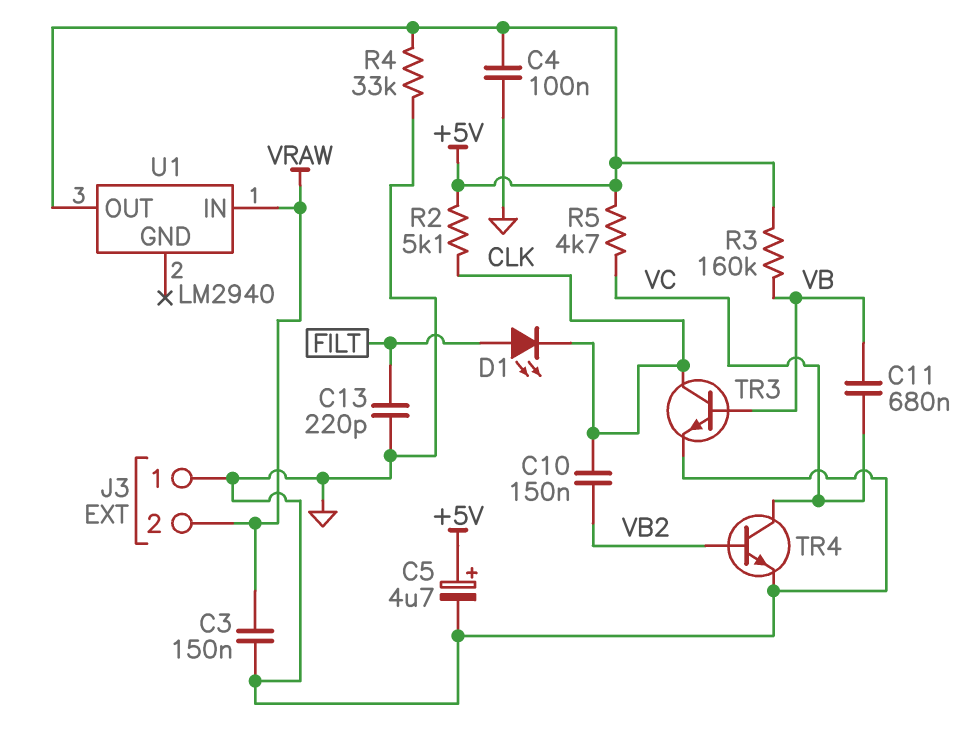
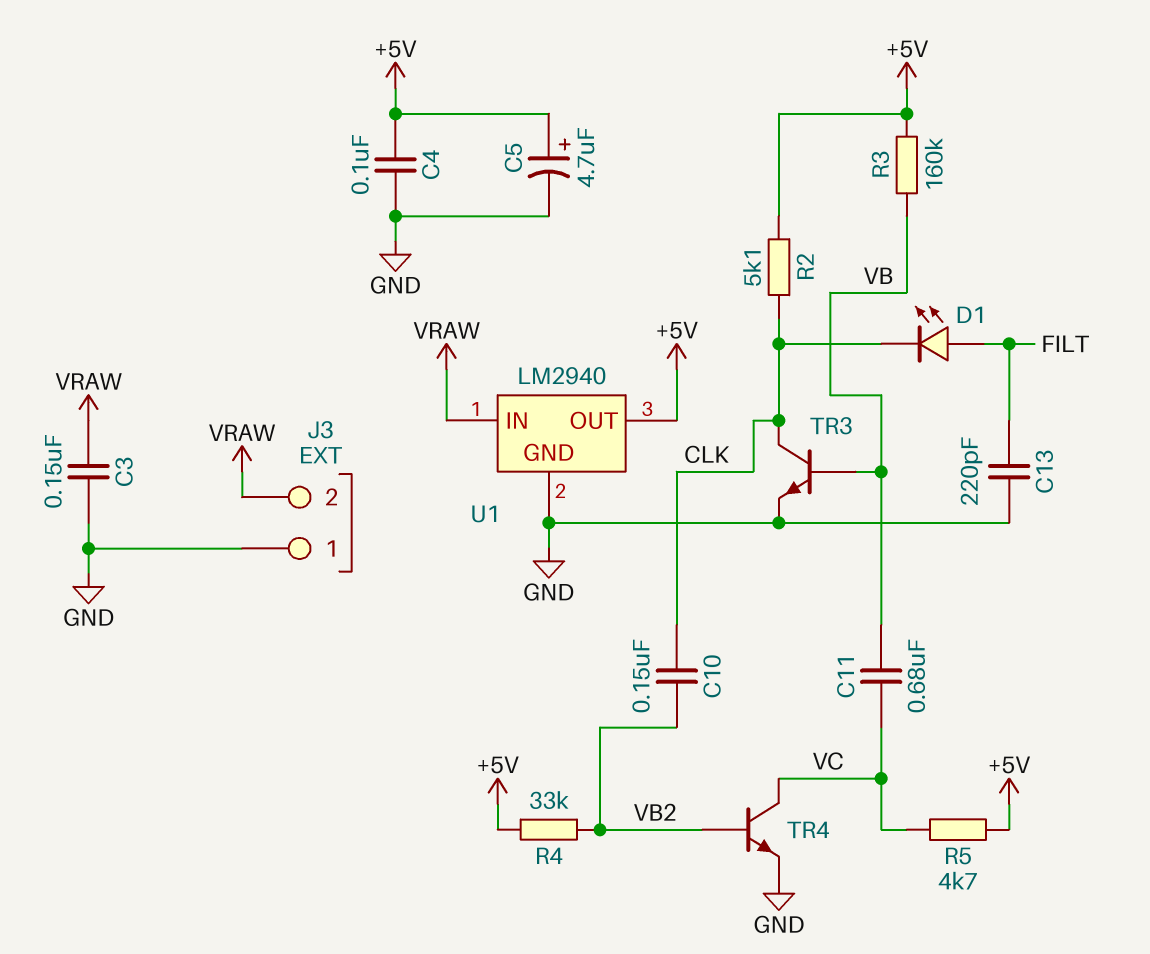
R4: 33k (+5V, GND) -> 33k (+5V, VB2)
U1 pin GND: none -> GND

